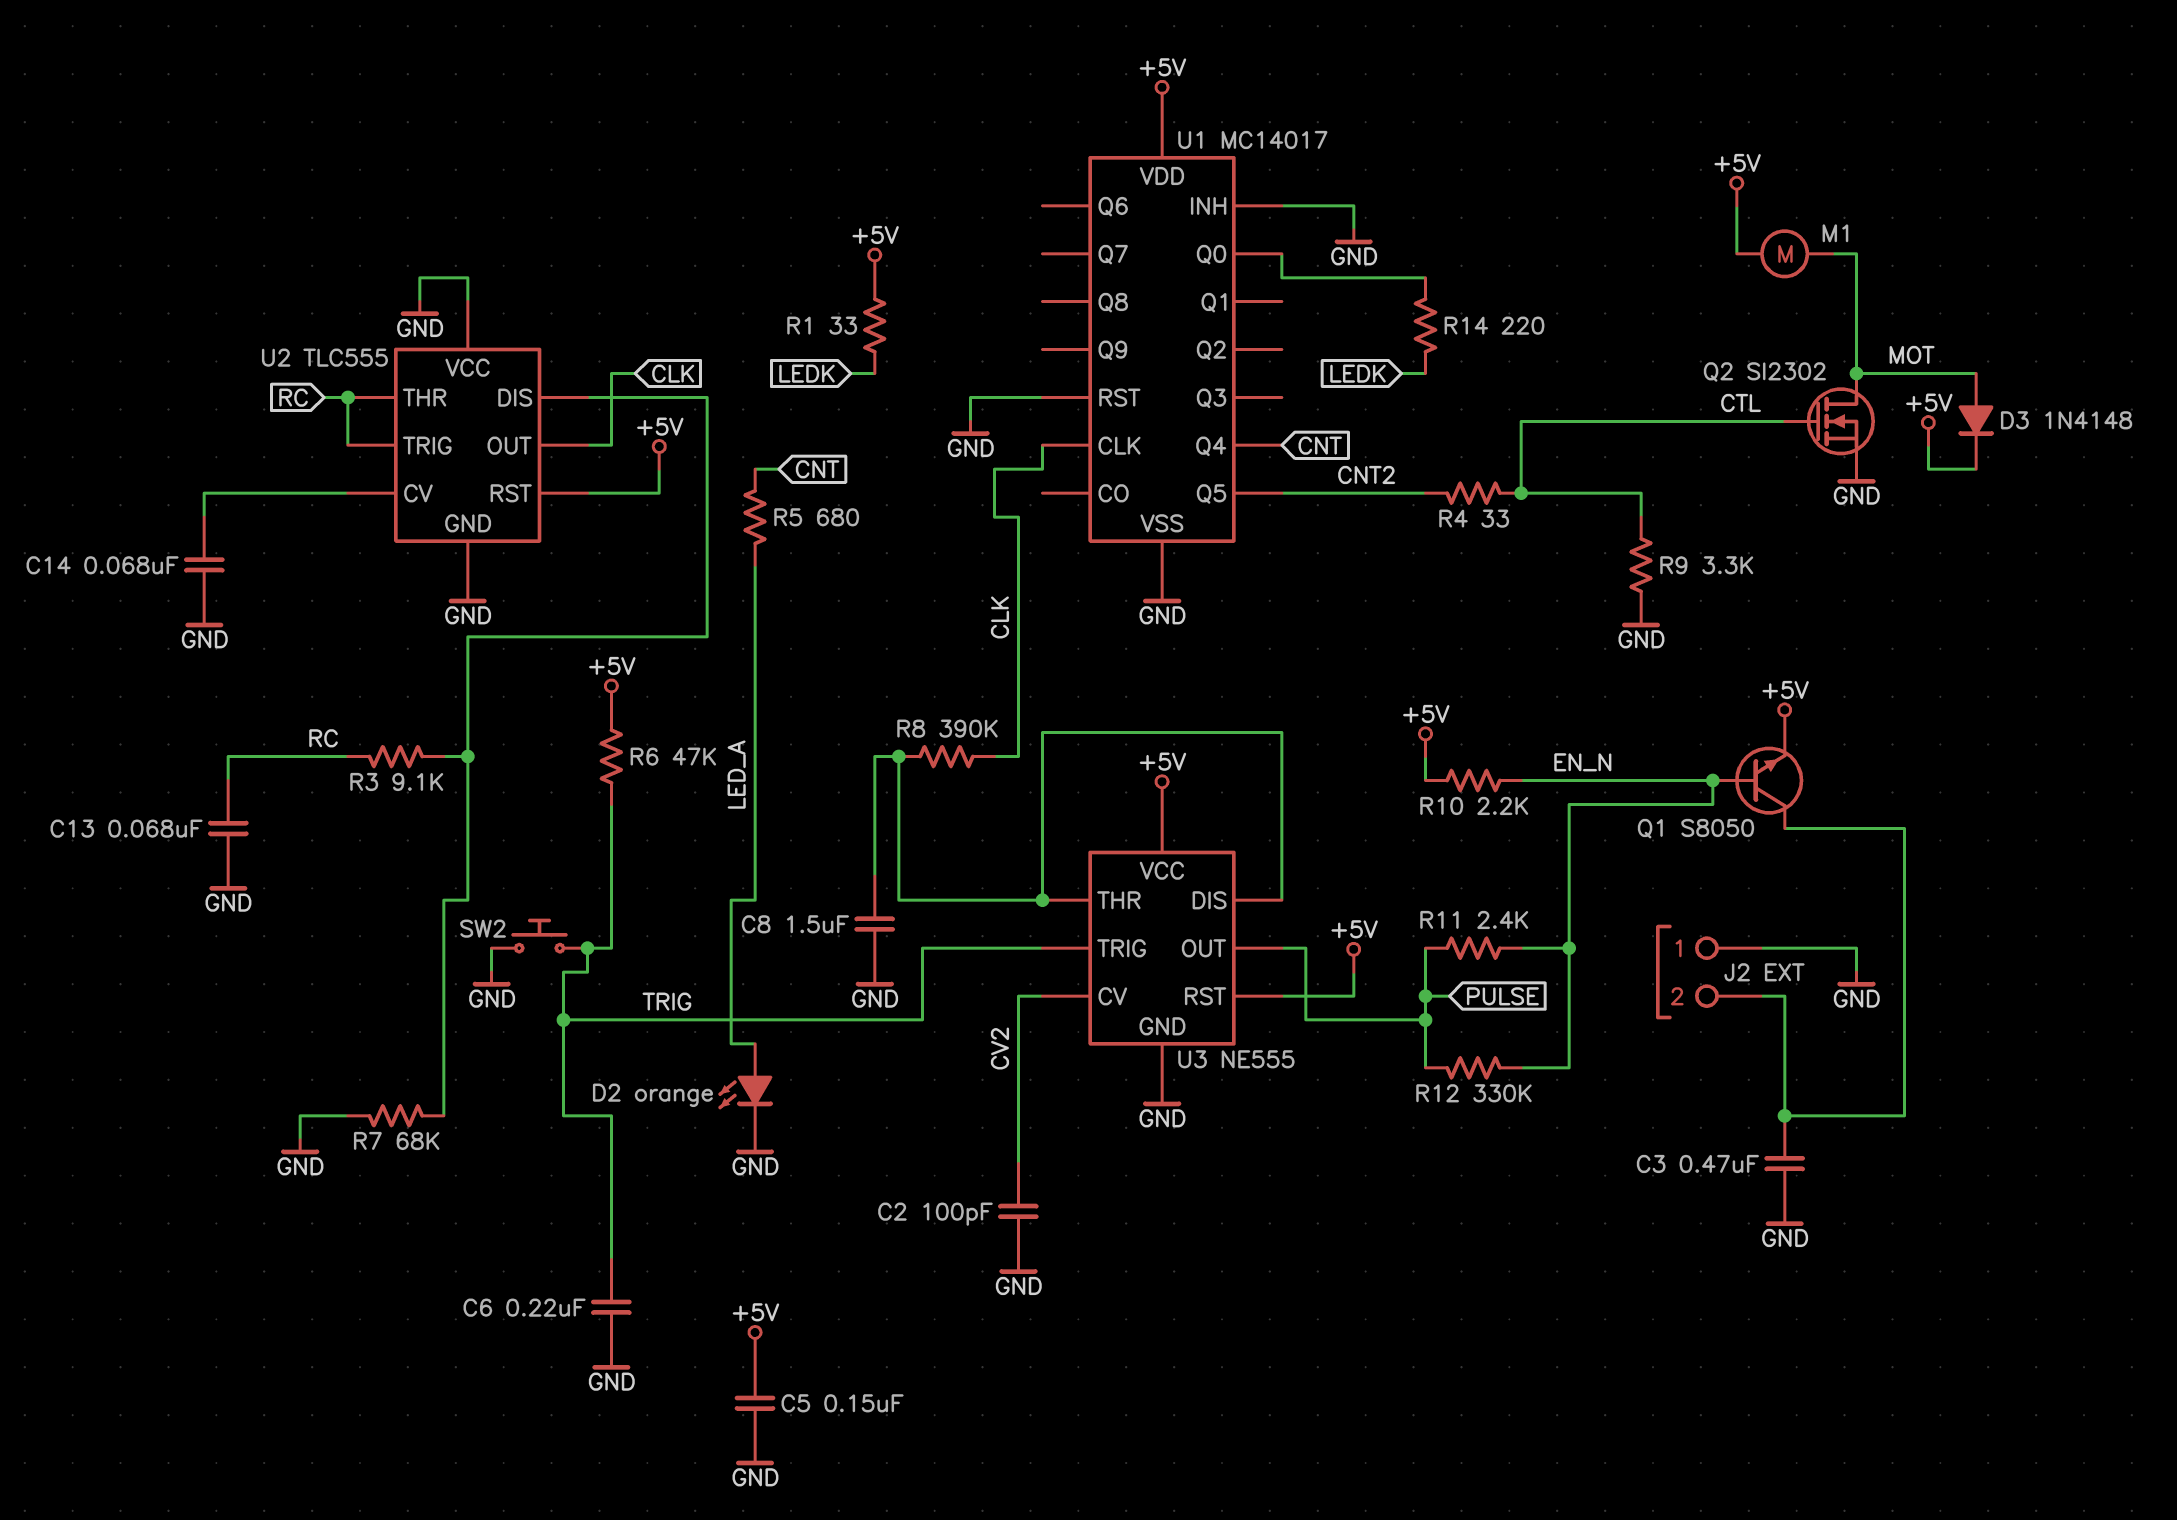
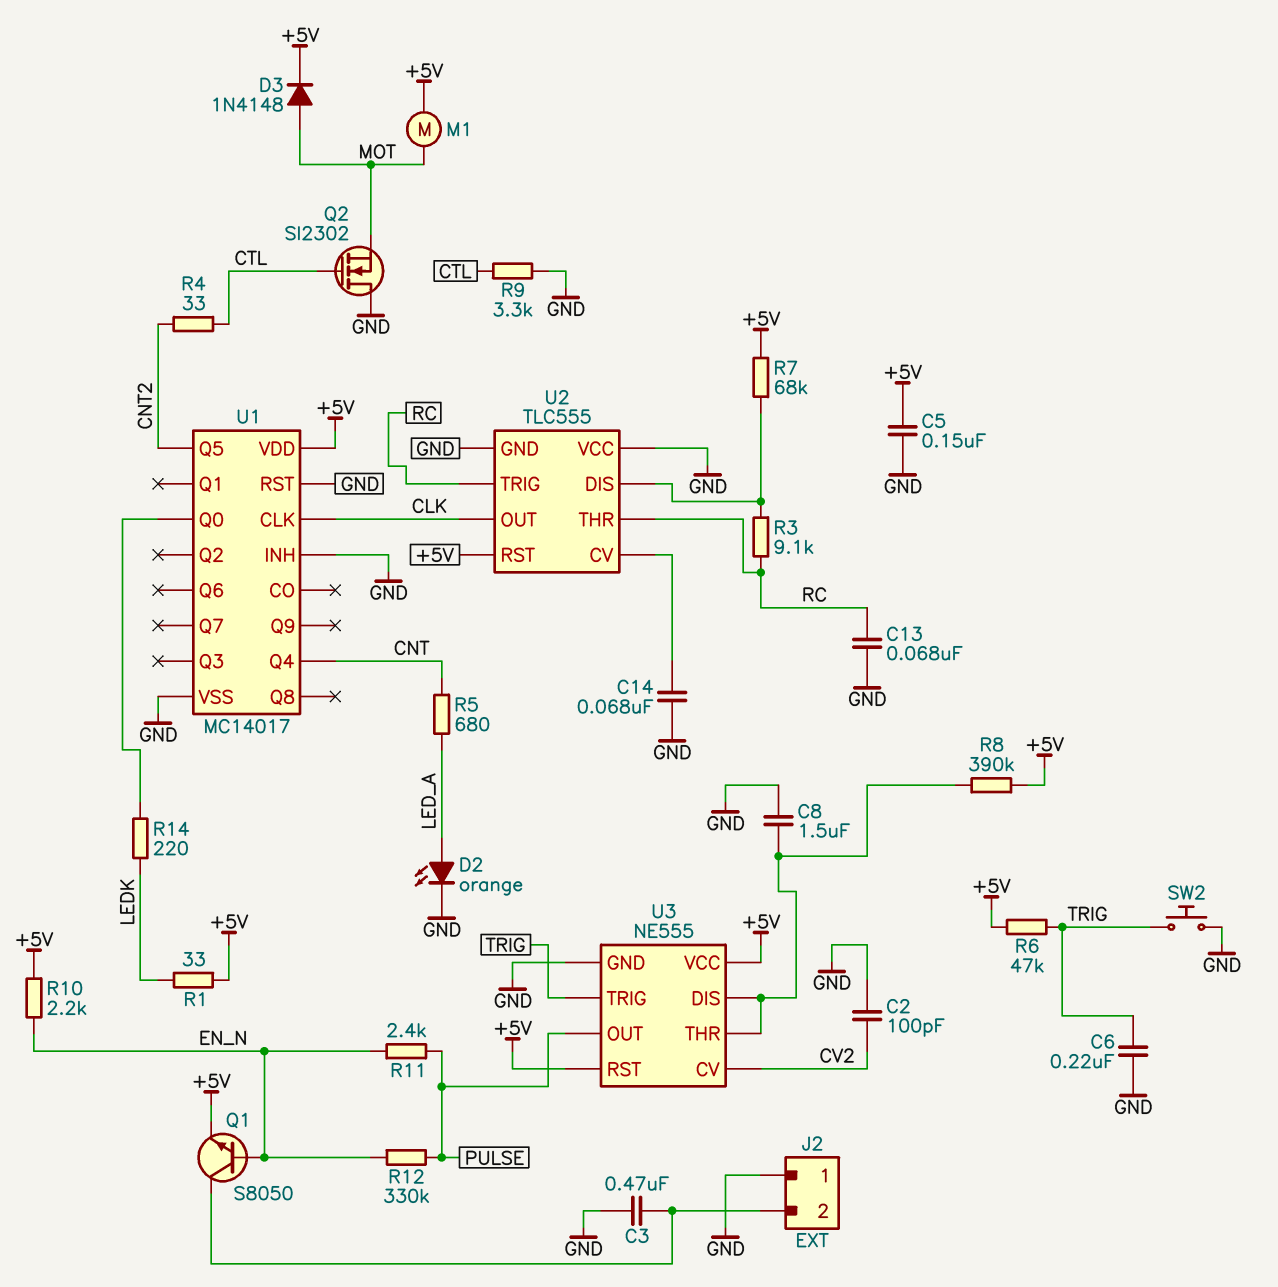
Q2: NMOS SI2302 (G CTL, D MOT, S GND) -> NMOS SI2302 (G CTL, D GND, S MOT)
R7: 68k (GND, U2/DIS) -> 68k (+5V, U2/DIS)
R8: 390k (CLK, U3/DIS) -> 390k (+5V, U3/DIS)

